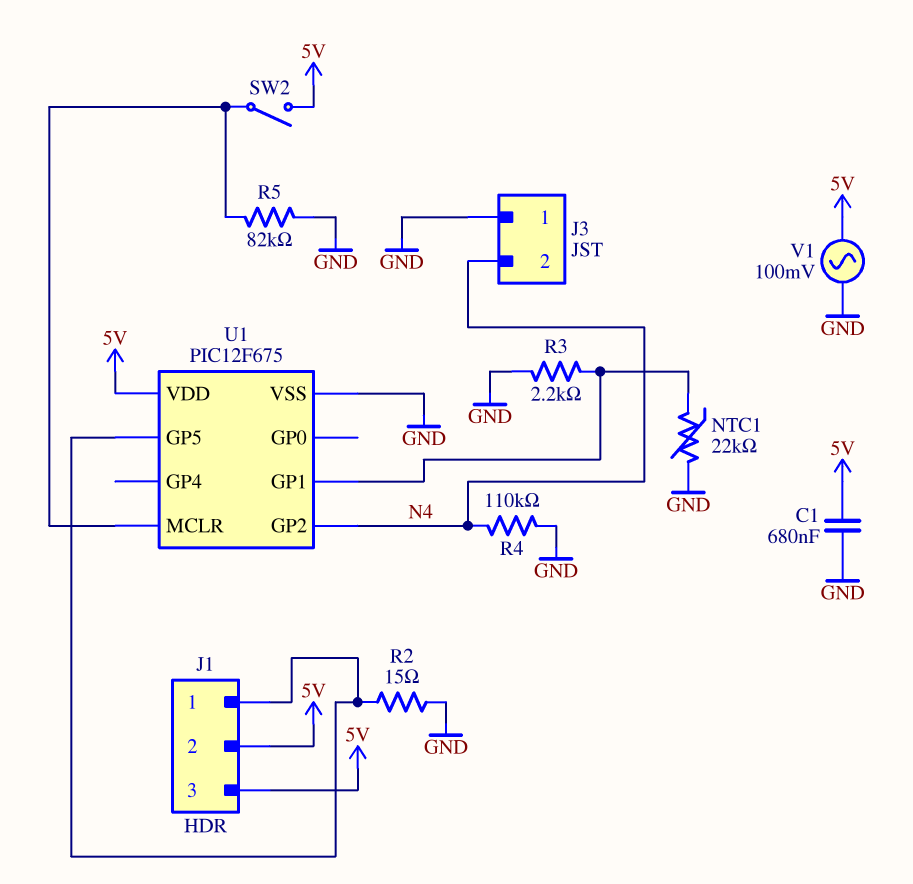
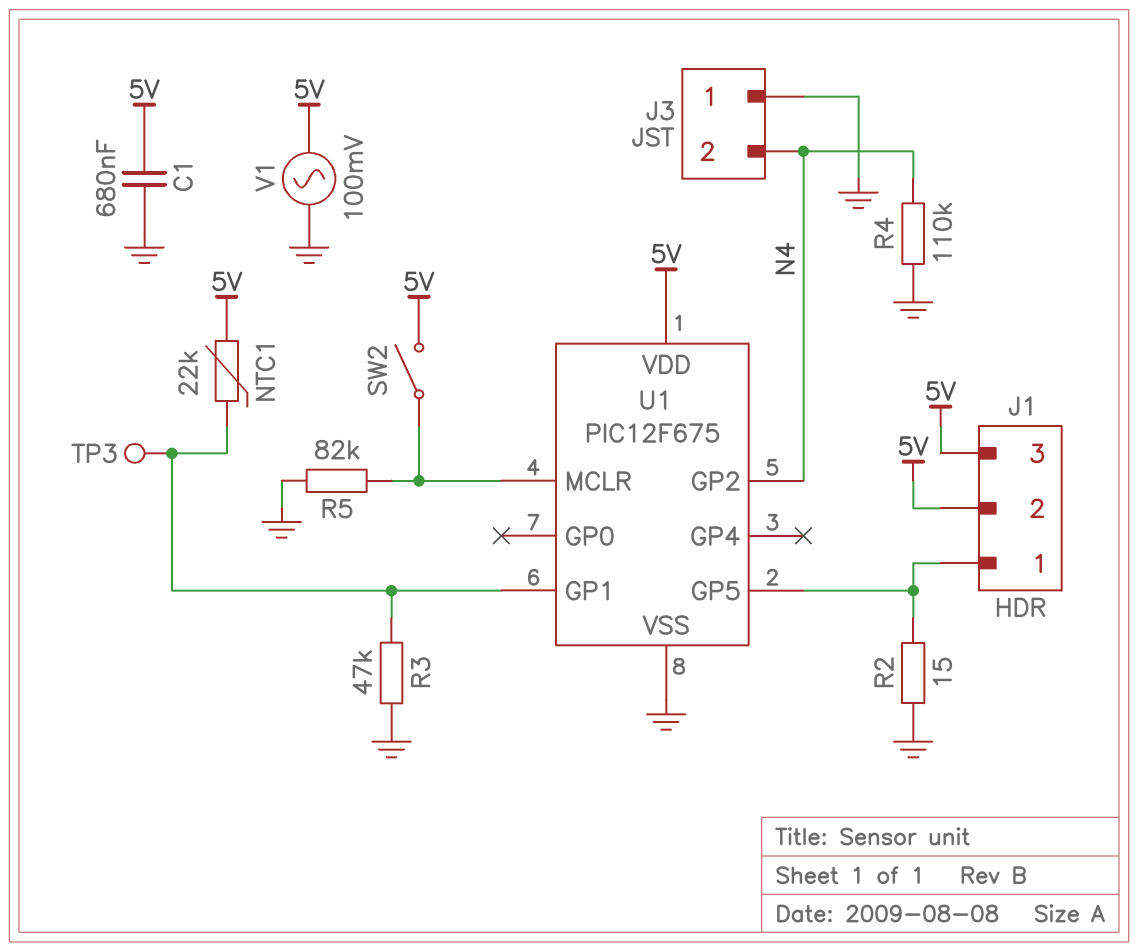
NTC1: 22k (GND, U1/GP1) -> 22k (5V, U1/GP1)
R3: 2.2k (GND, U1/GP1) -> 47k (GND, U1/GP1)
TP3: none -> test point (U1/GP1)

